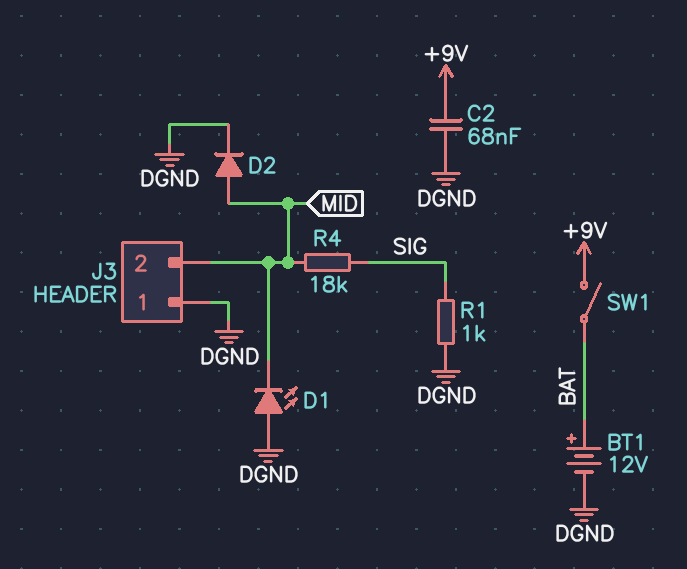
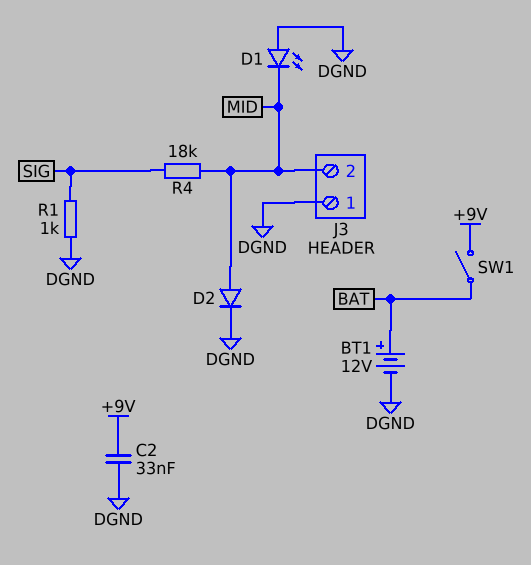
C2: 68nF (+9V, DGND) -> 33nF (+9V, DGND)

